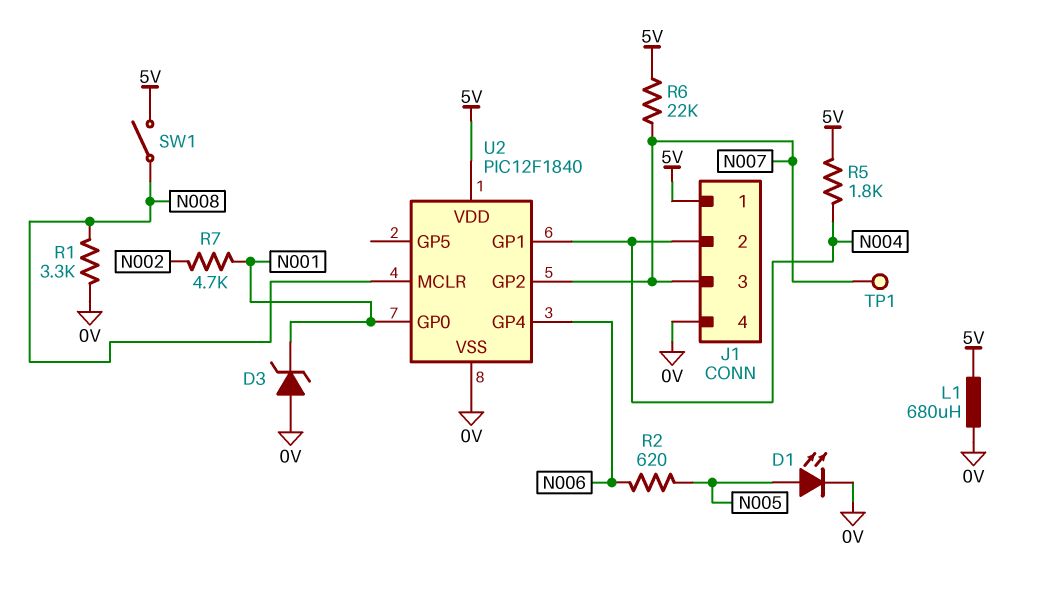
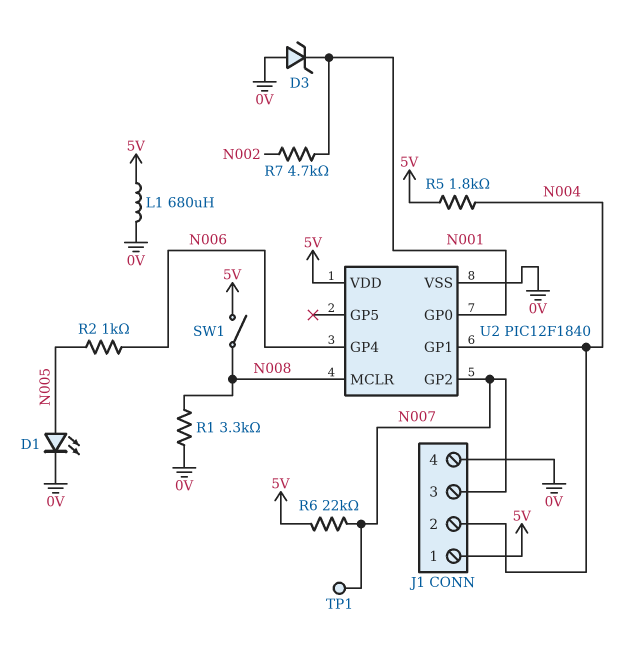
R2: 620 (N005, N006) -> 1k (N005, N006)

